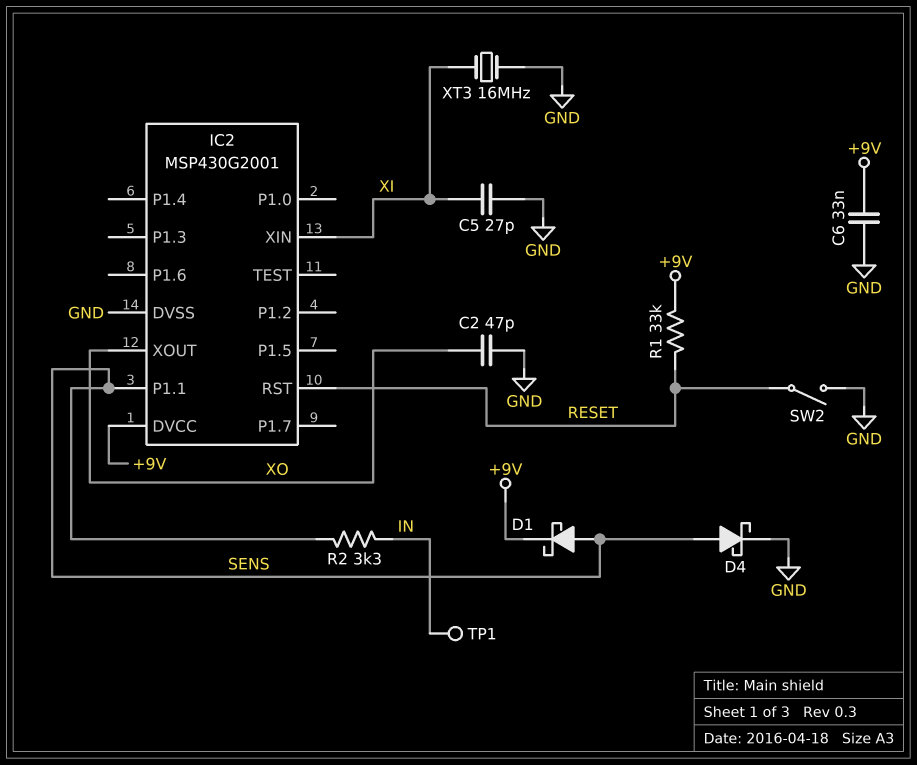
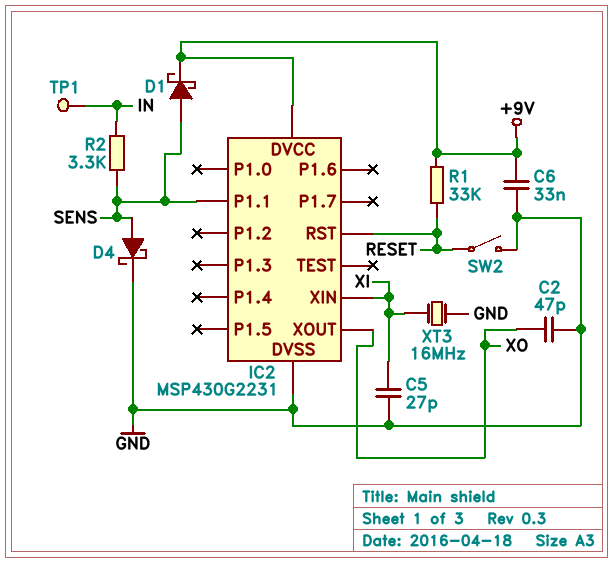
IC2: MSP430G2001 -> MSP430G2231

